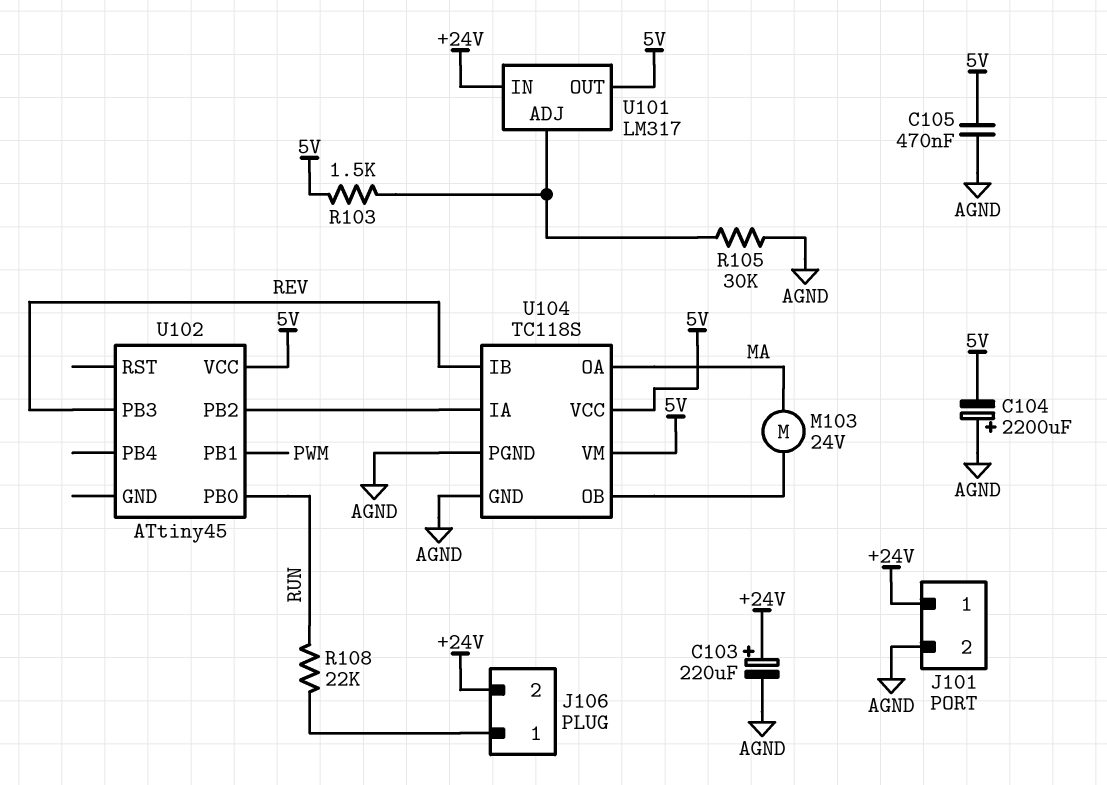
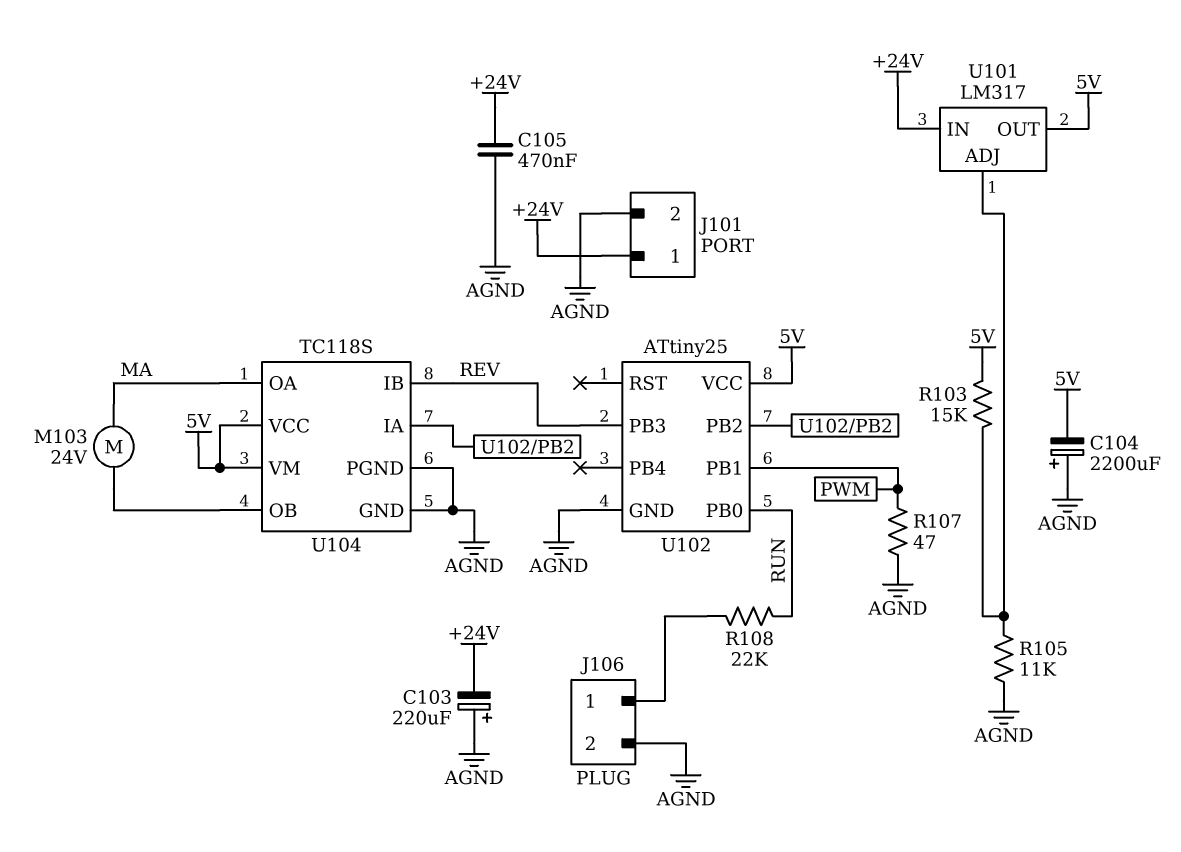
C103: 220uF (plus +24V, minus AGND) -> 220uF (plus AGND, minus +24V)
C105: 470nF (5V, AGND) -> 470nF (+24V, AGND)
J106 pin 2: +24V -> AGND
R103: 1.5k (5V, U101/ADJ) -> 15k (5V, U101/ADJ)
R105: 30k (AGND, U101/ADJ) -> 11k (AGND, U101/ADJ)
R107: none -> 47 (AGND, PWM)
U102: ATtiny45 -> ATtiny25
U102 pin GND: none -> AGND

